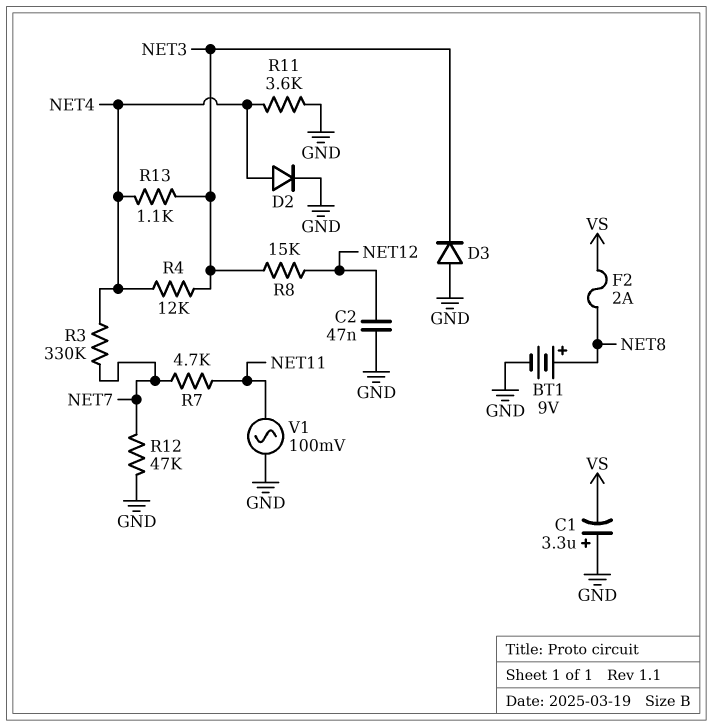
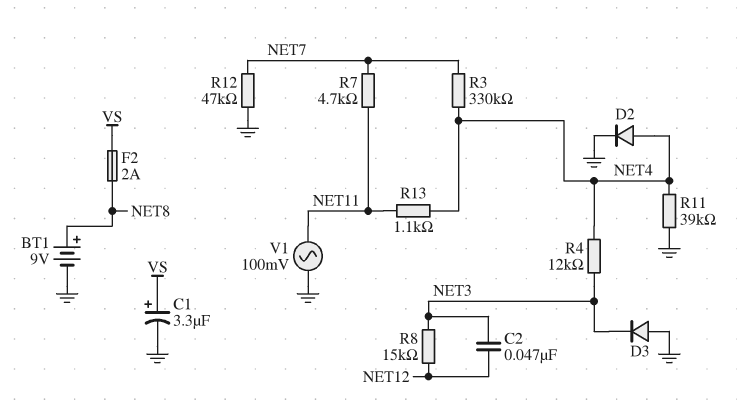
C1: 3.3uF (plus GND, minus VS) -> 3.3uF (plus VS, minus GND)
C2: 47nF (GND, NET12) -> 47nF (NET3, NET12)
R11: 3.6k (GND, NET4) -> 39k (GND, NET4)
R13: 1.1k (NET3, NET4) -> 1.1k (NET4, NET11)

